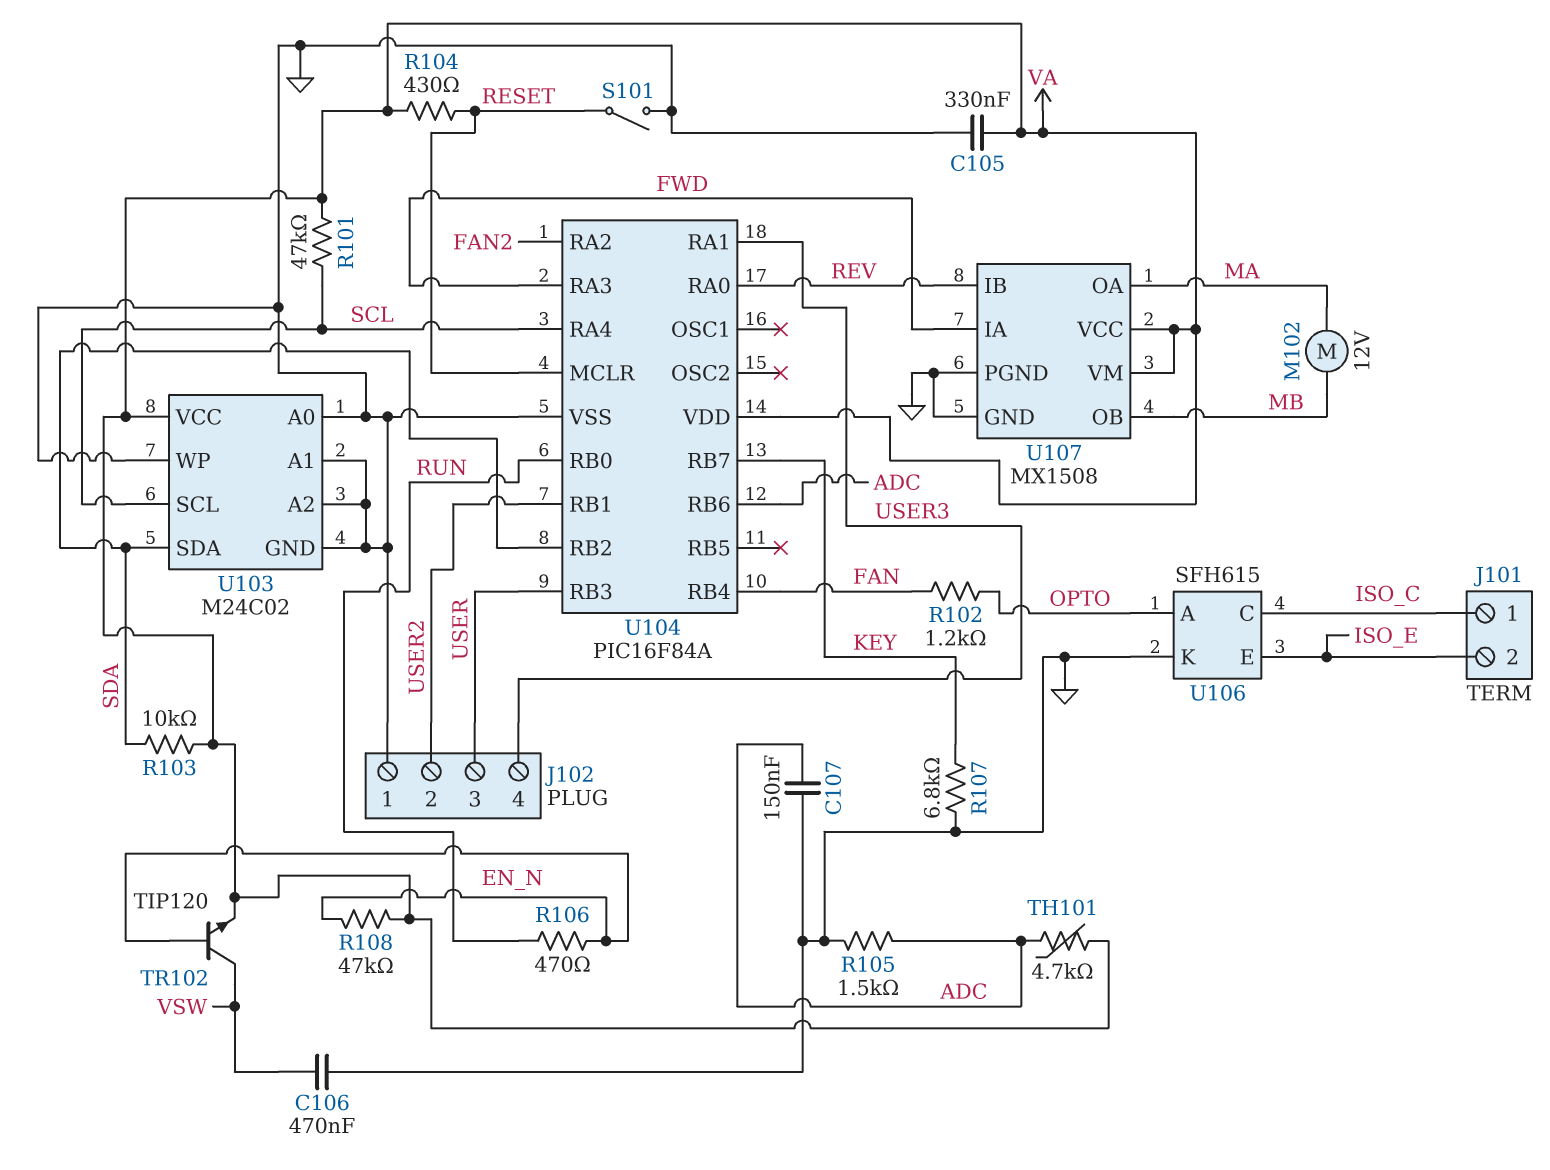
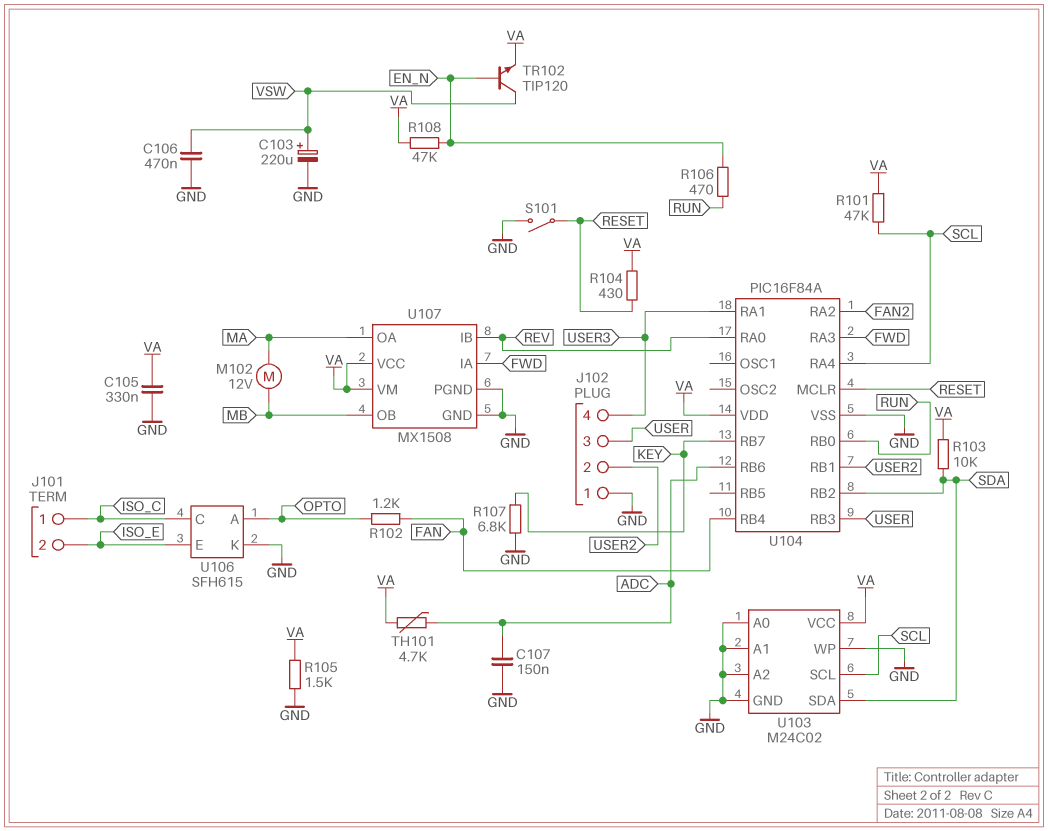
C103: none -> 220uF (plus VSW, minus GND)
R105: 1.5k (ADC, GND) -> 1.5k (GND, VA)

